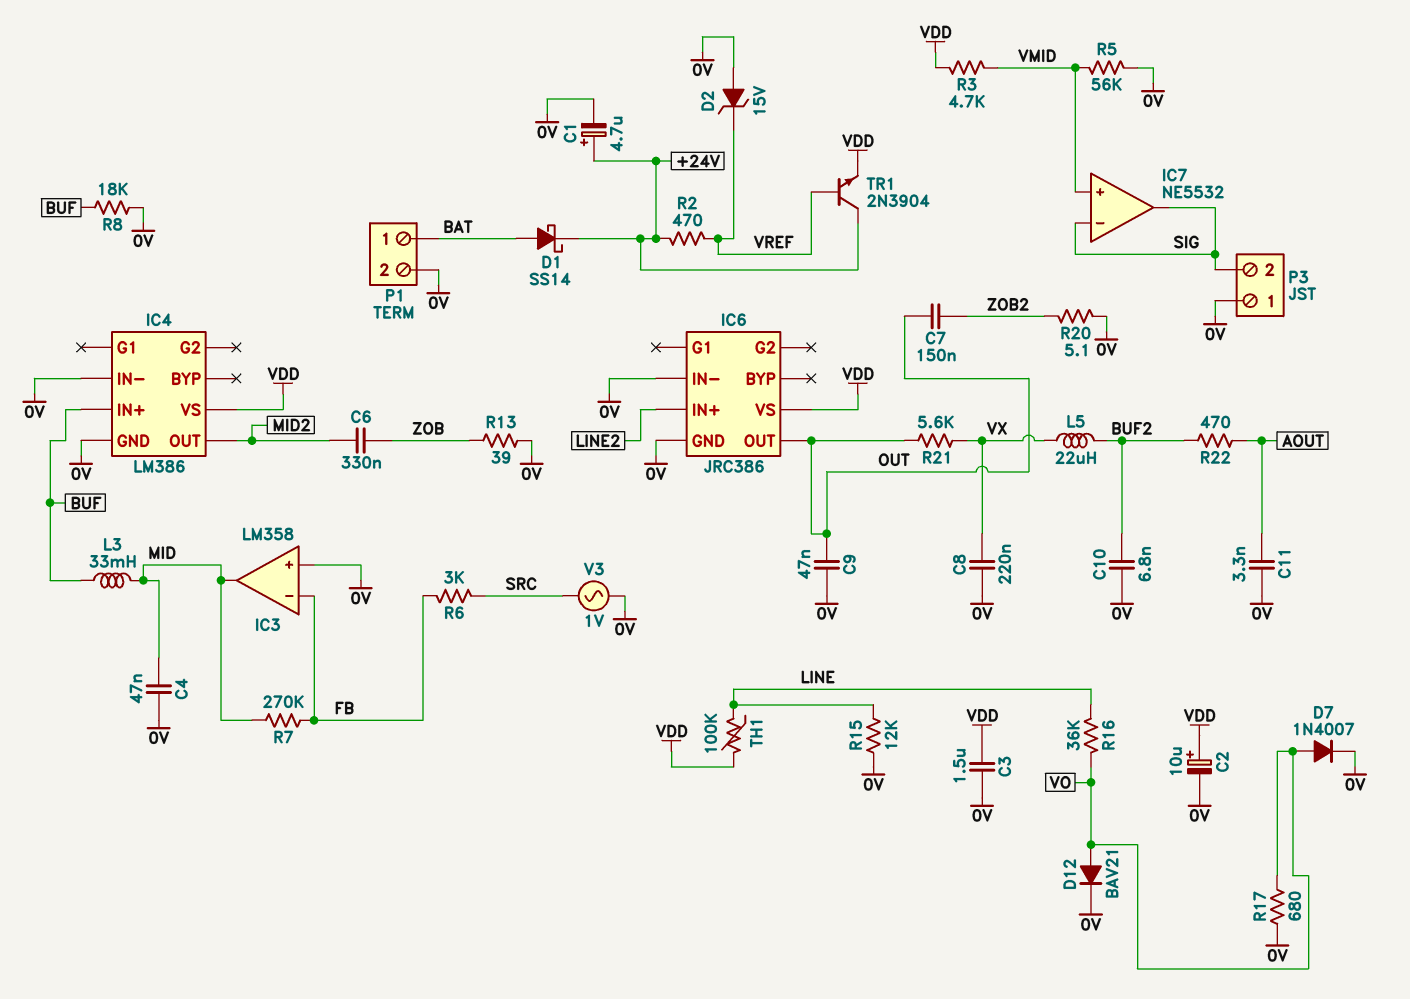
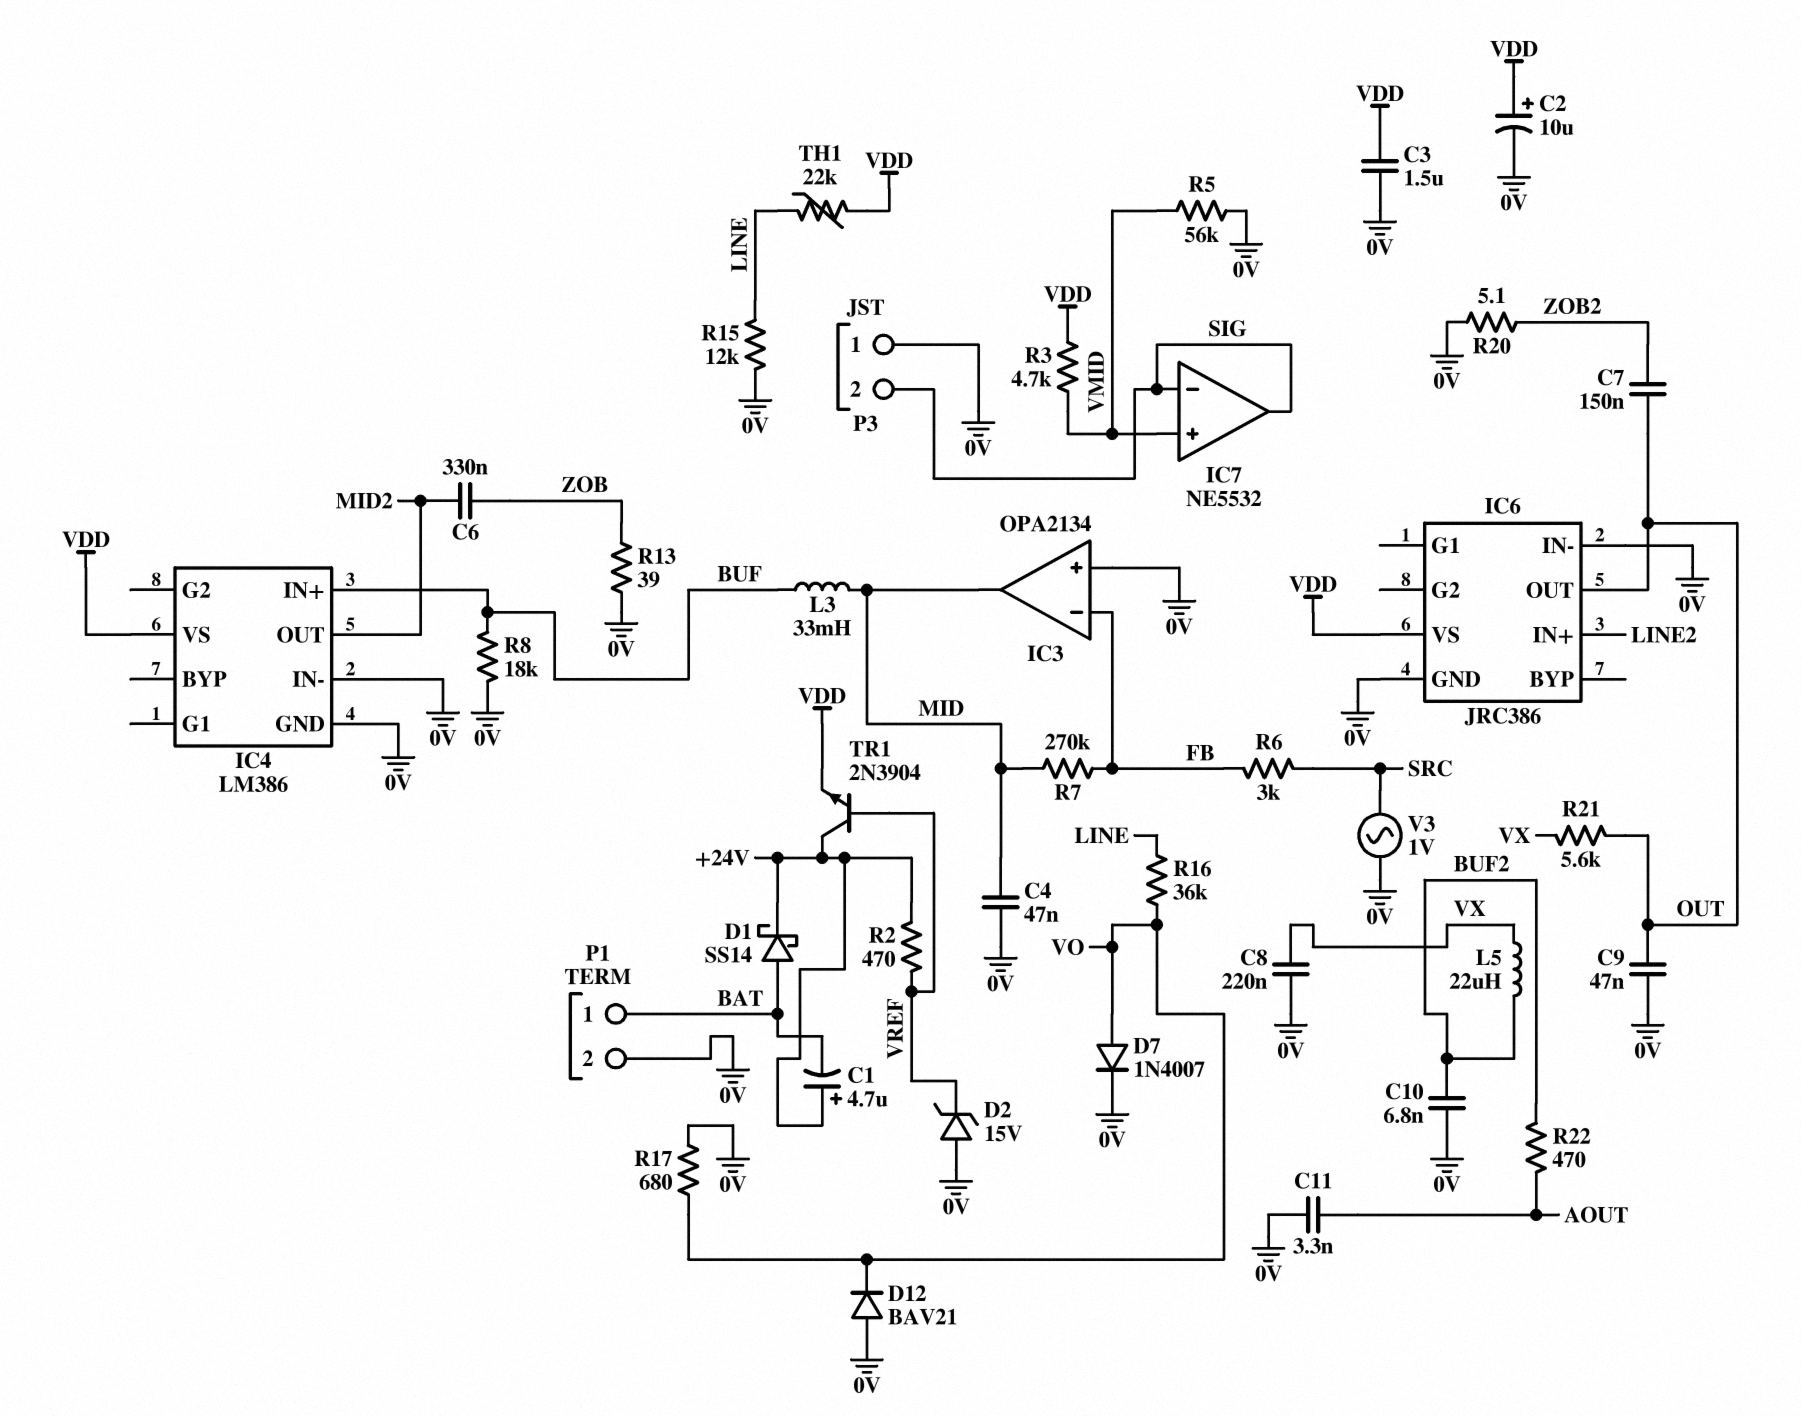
C1: 4.7uF (plus +24V, minus 0V) -> 4.7uF (plus +24V, minus BAT)
D12: diode BAV21 (A VO, K 0V) -> diode BAV21 (A 0V, K VO)
IC3: LM358 -> OPA2134
TH1: 100k (LINE, VDD) -> 22k (LINE, VDD)

